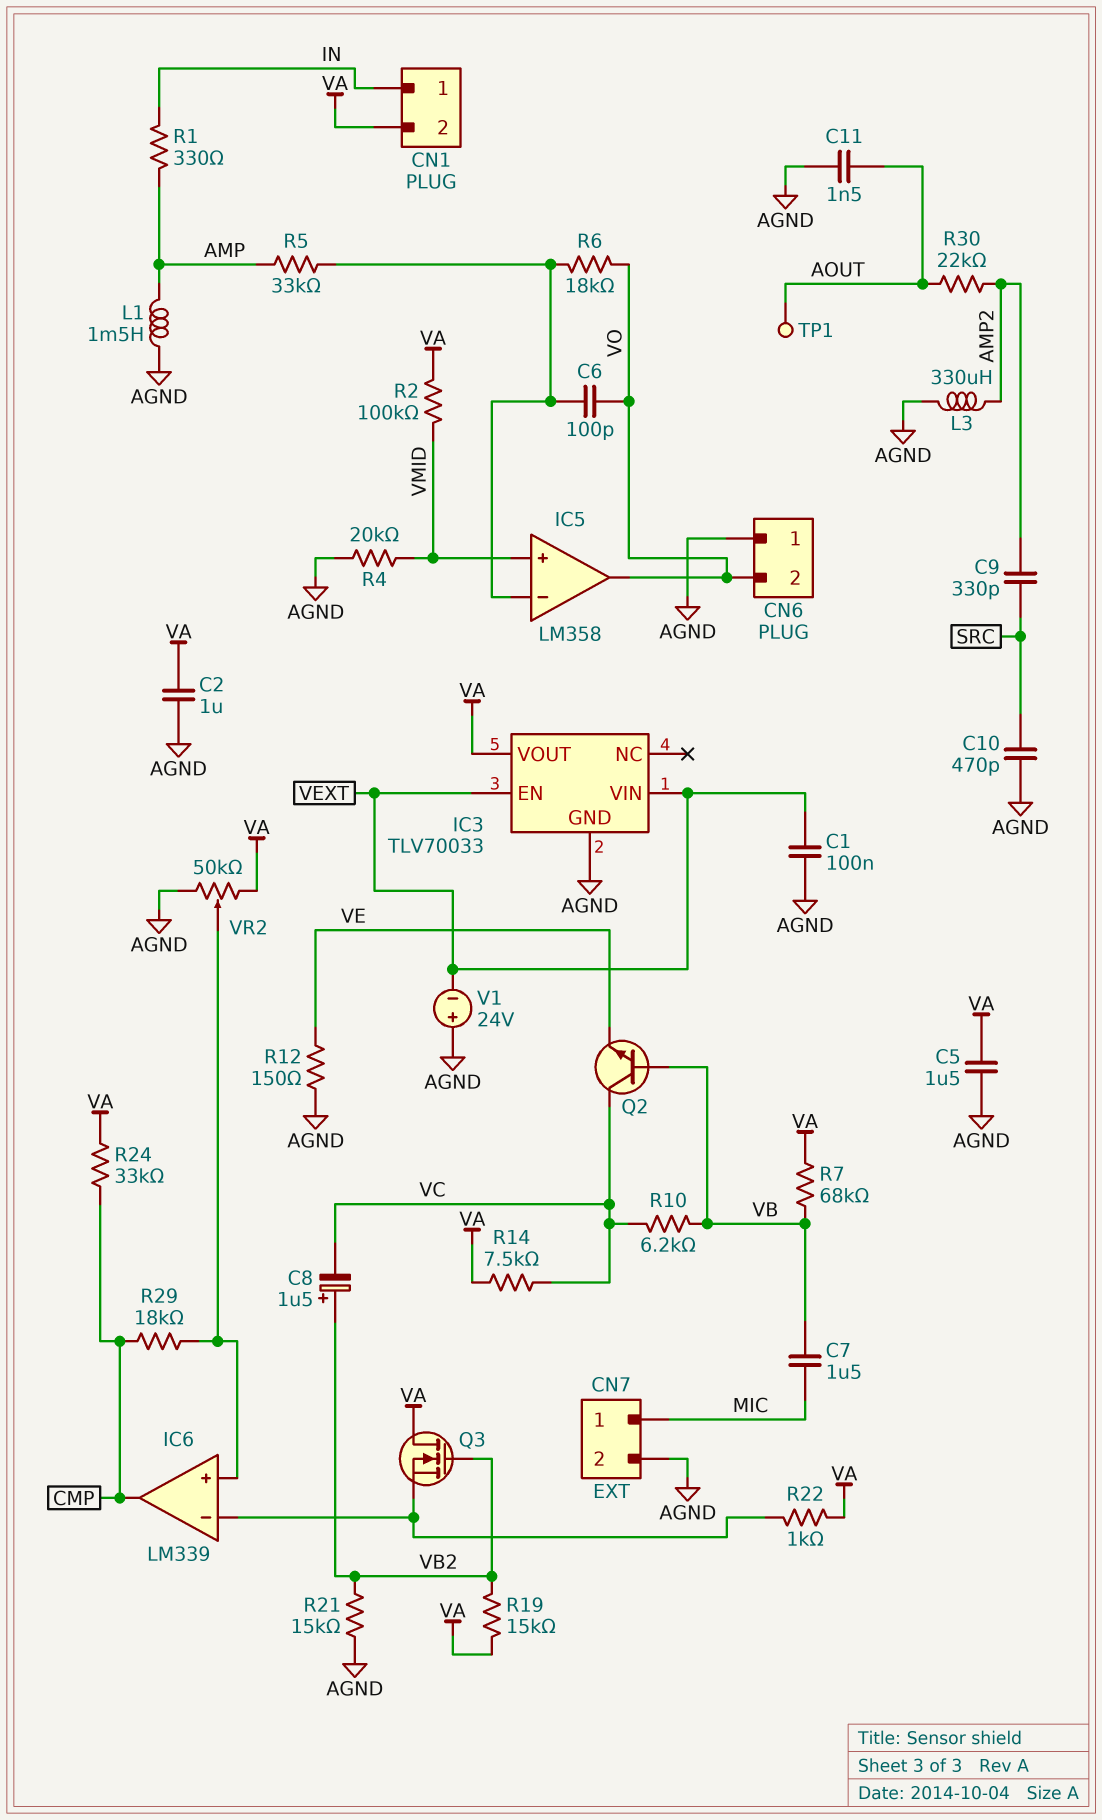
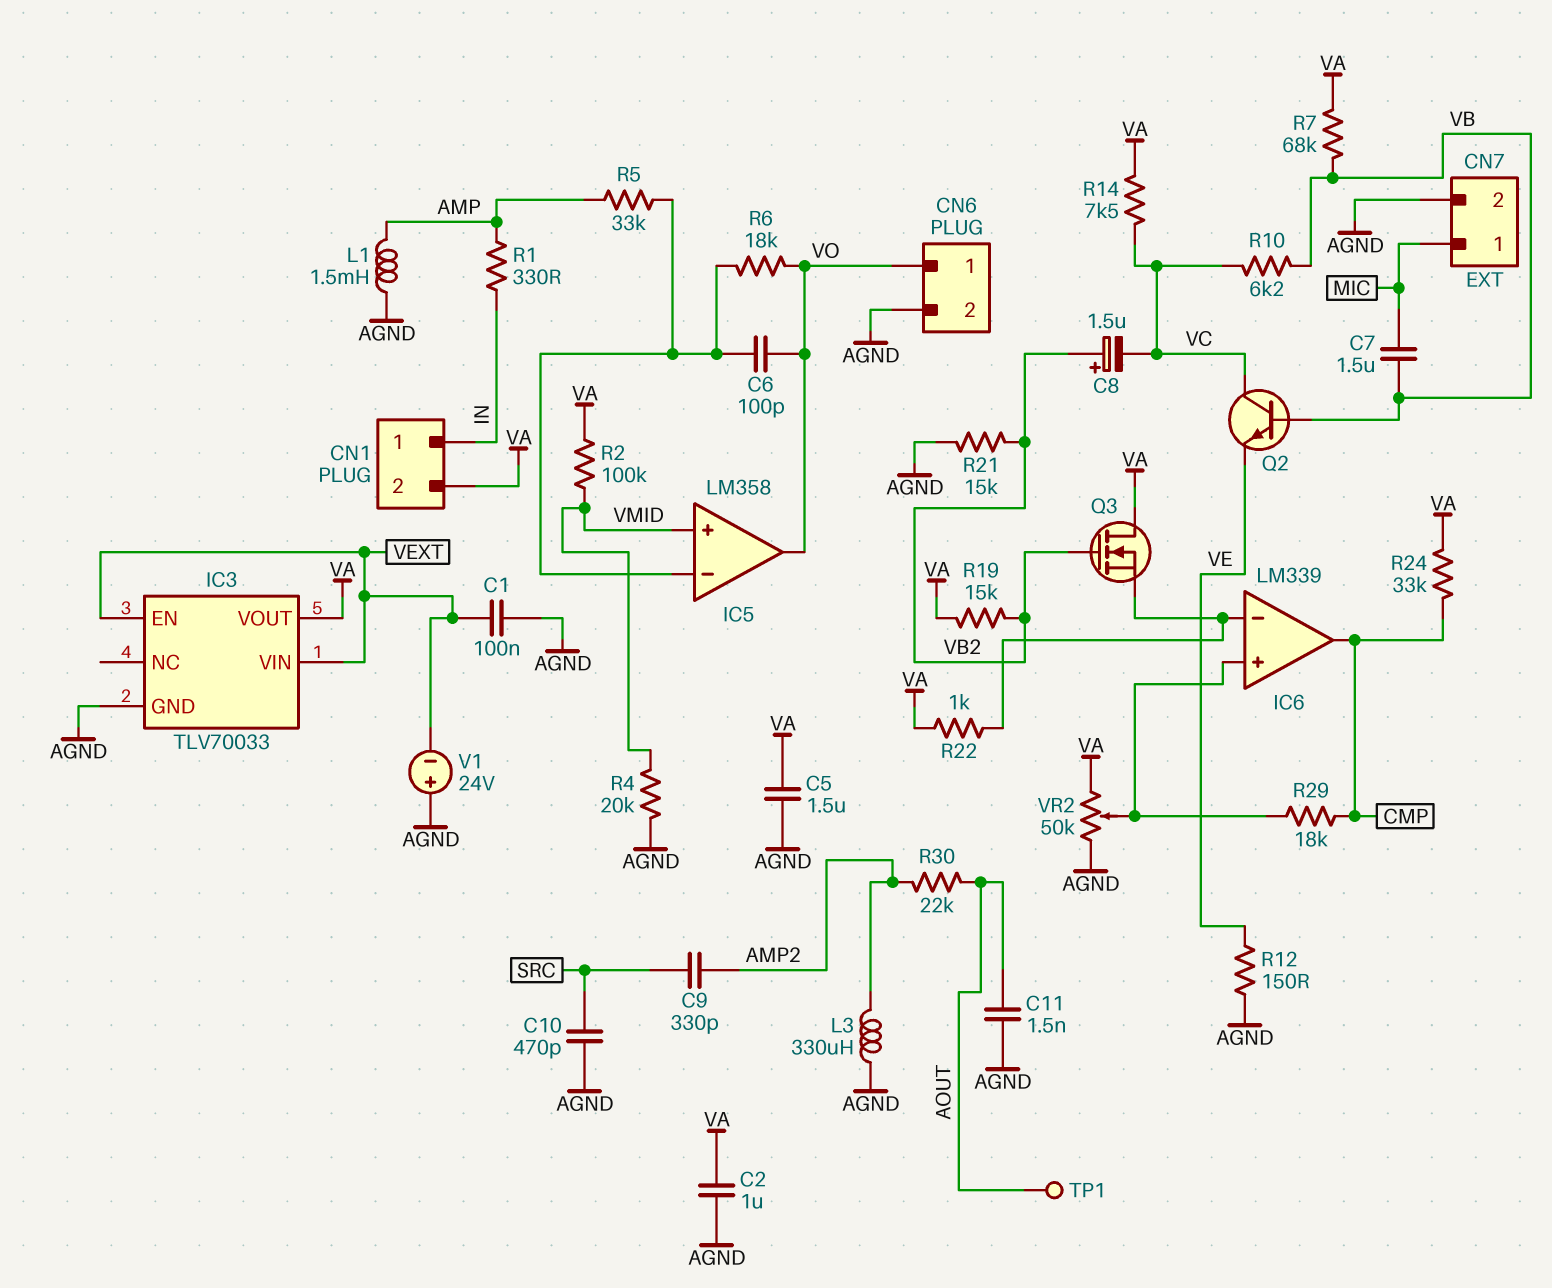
CN6 pin 1: AGND -> VO
CN6 pin 2: VO -> AGND

